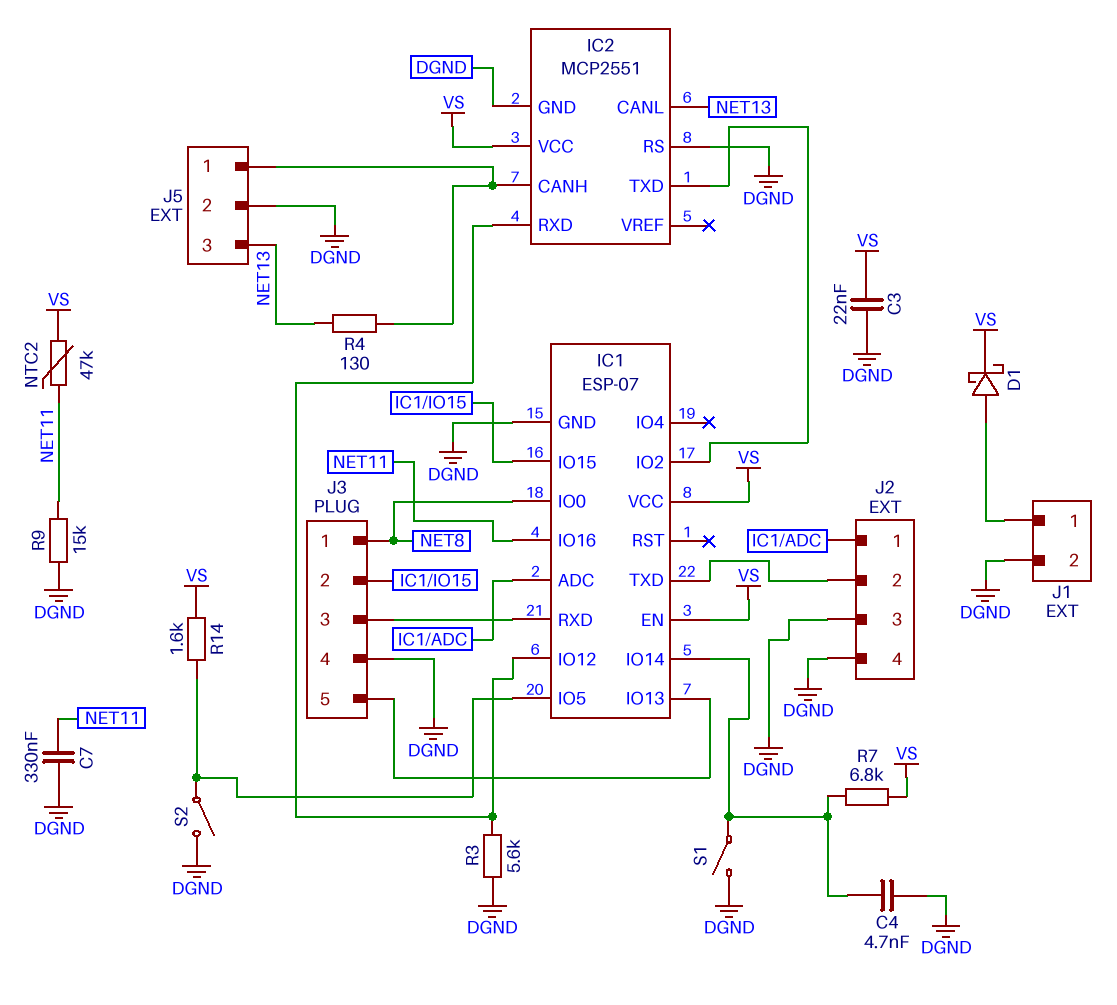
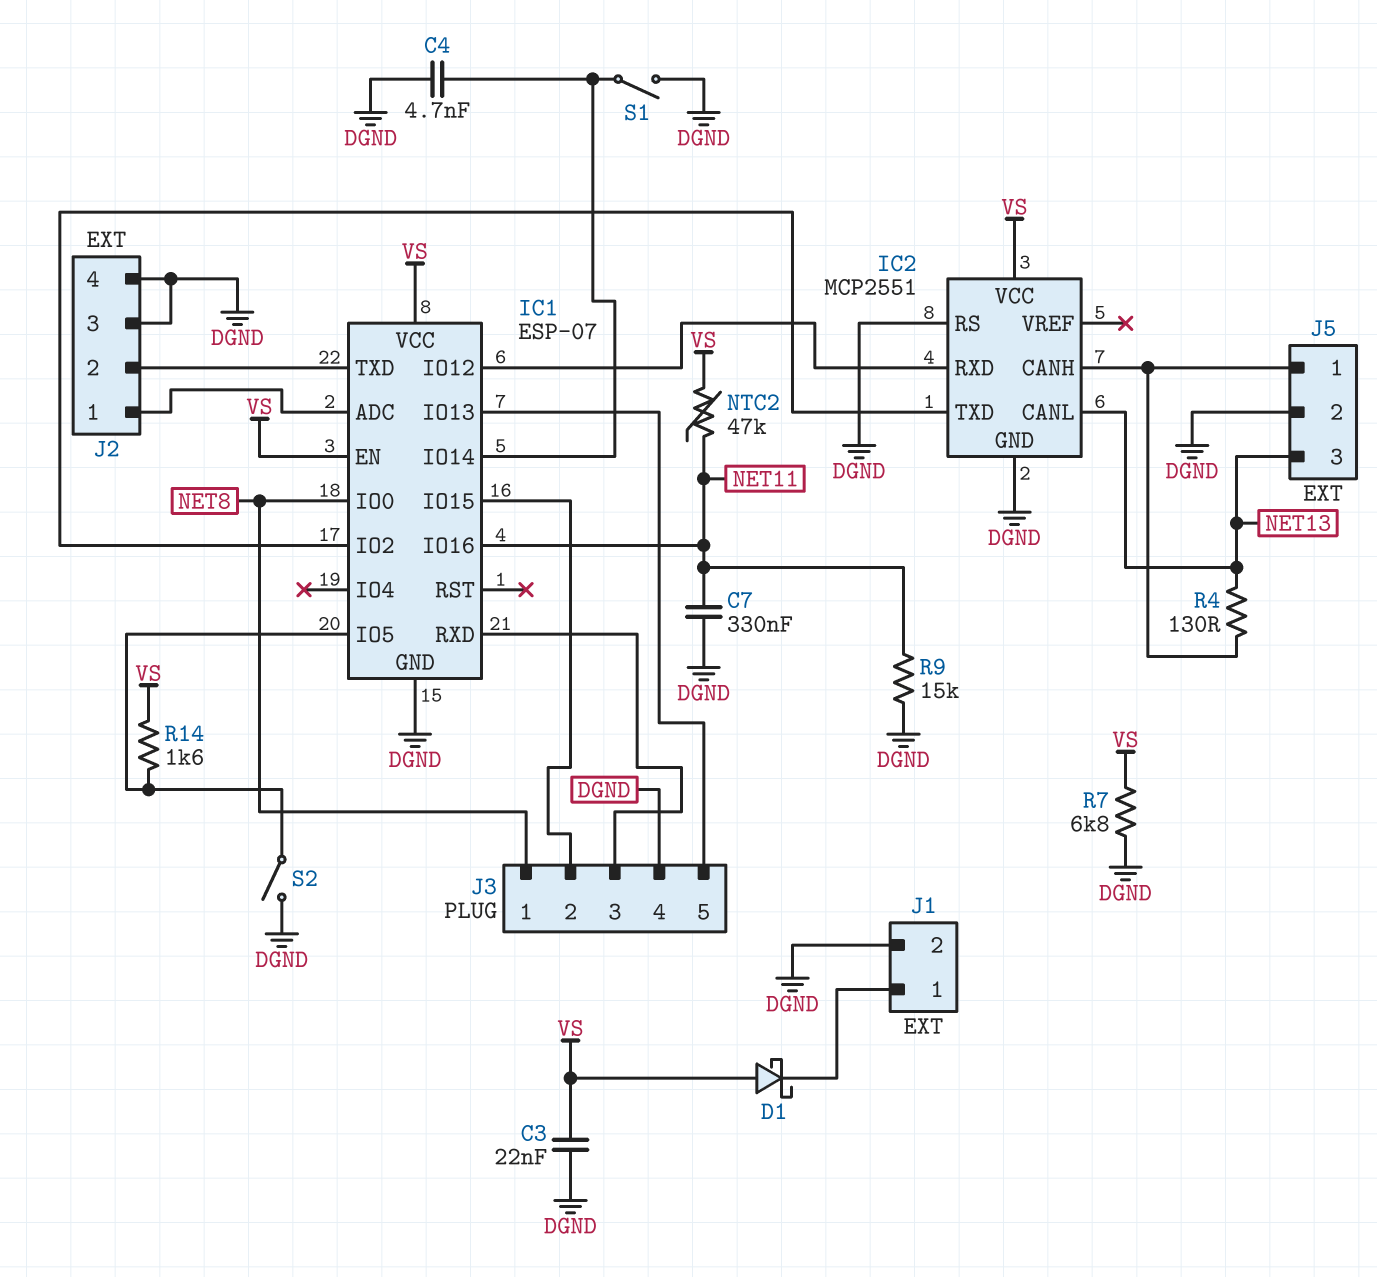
D1: schottky (A J1/1, K VS) -> schottky (A VS, K J1/1)
R3: 5.6k (DGND, IC1/IO12) -> none
R7: 6.8k (IC1/IO14, VS) -> 6.8k (DGND, VS)

